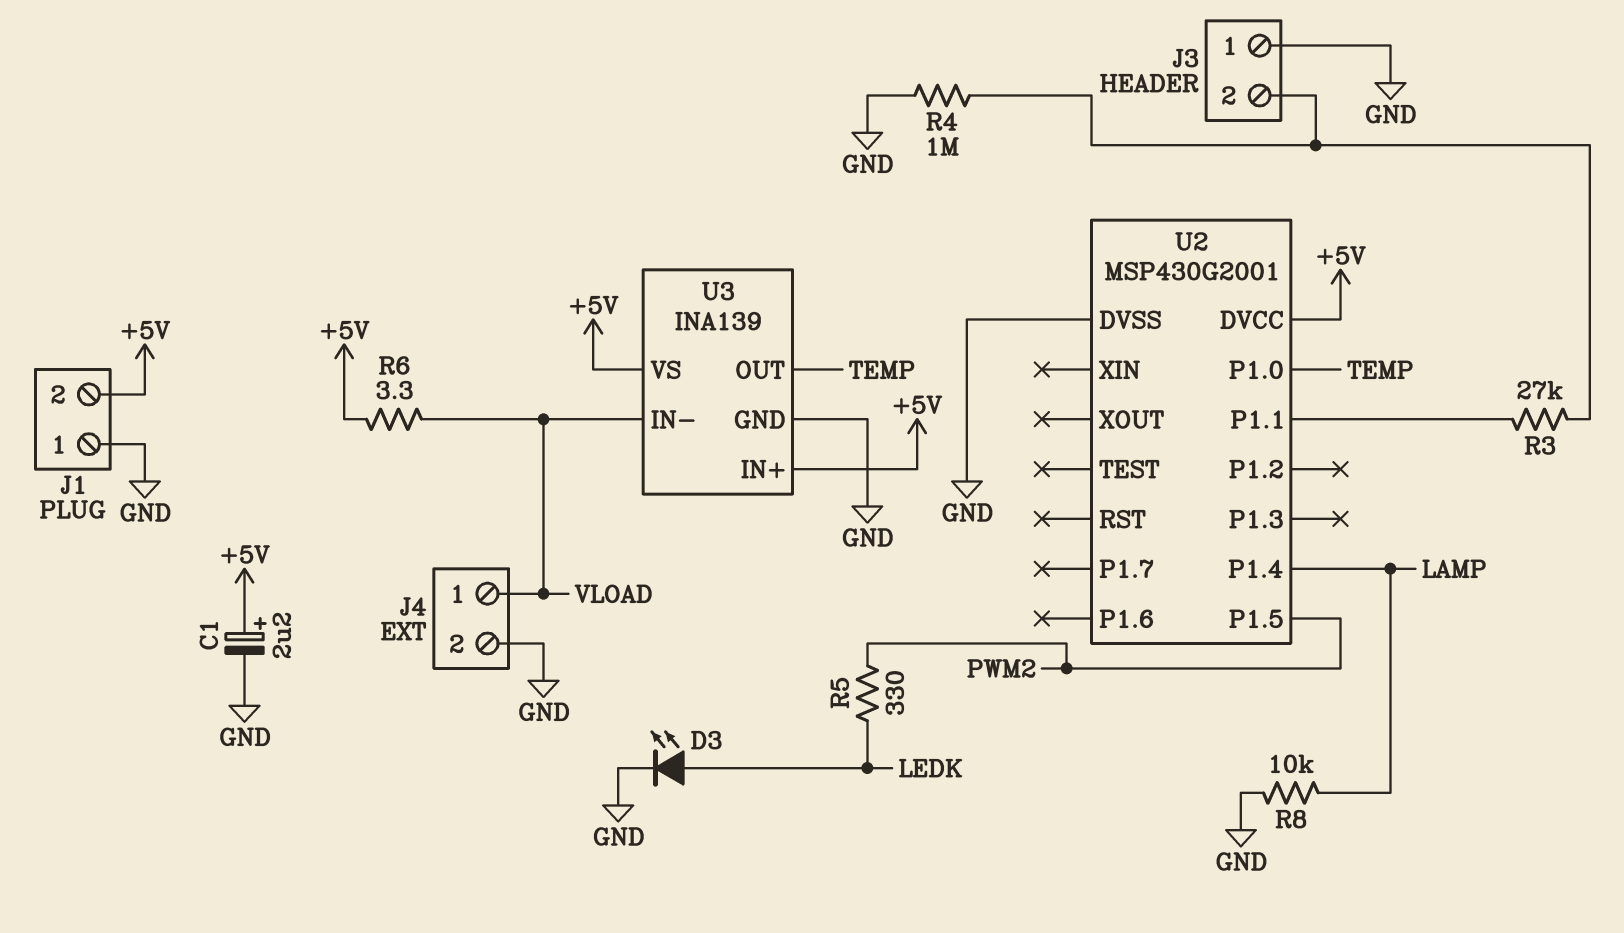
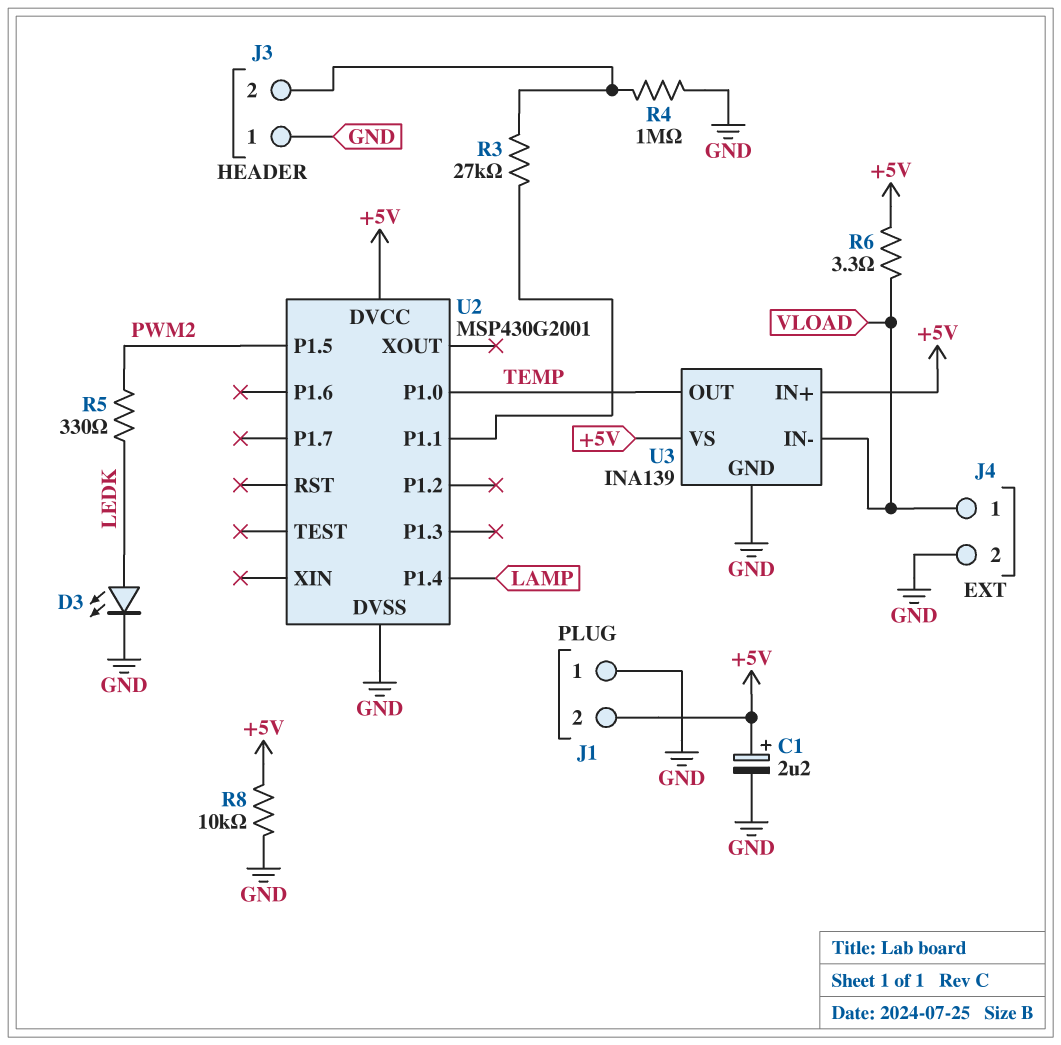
R8: 10k (GND, LAMP) -> 10k (+5V, GND)

